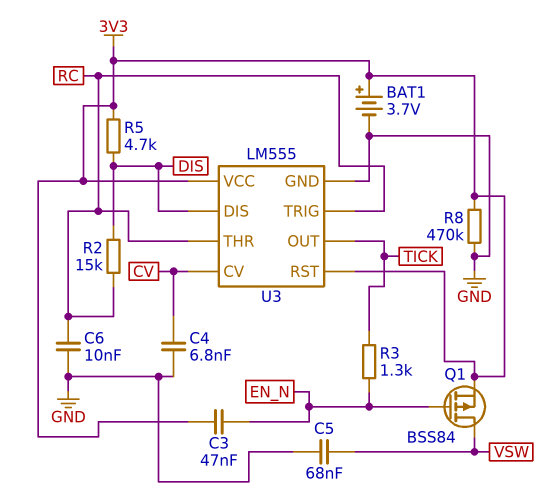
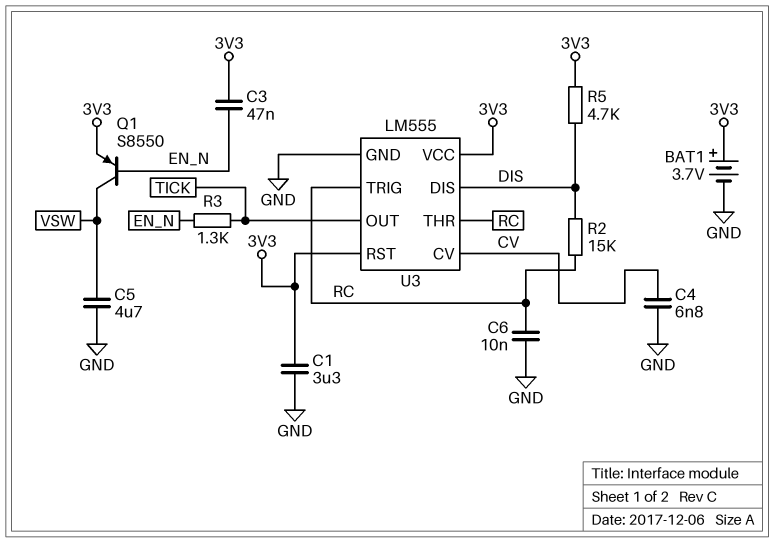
C1: none -> 3.3uF (3V3, GND)
C5: 68nF (GND, VSW) -> 4.7uF (GND, VSW)
Q1: PMOS BSS84 (G EN_N, D VSW, S 3V3) -> PNP S8550 (B EN_N, C VSW, E 3V3)
R8: 470k (3V3, GND) -> none

